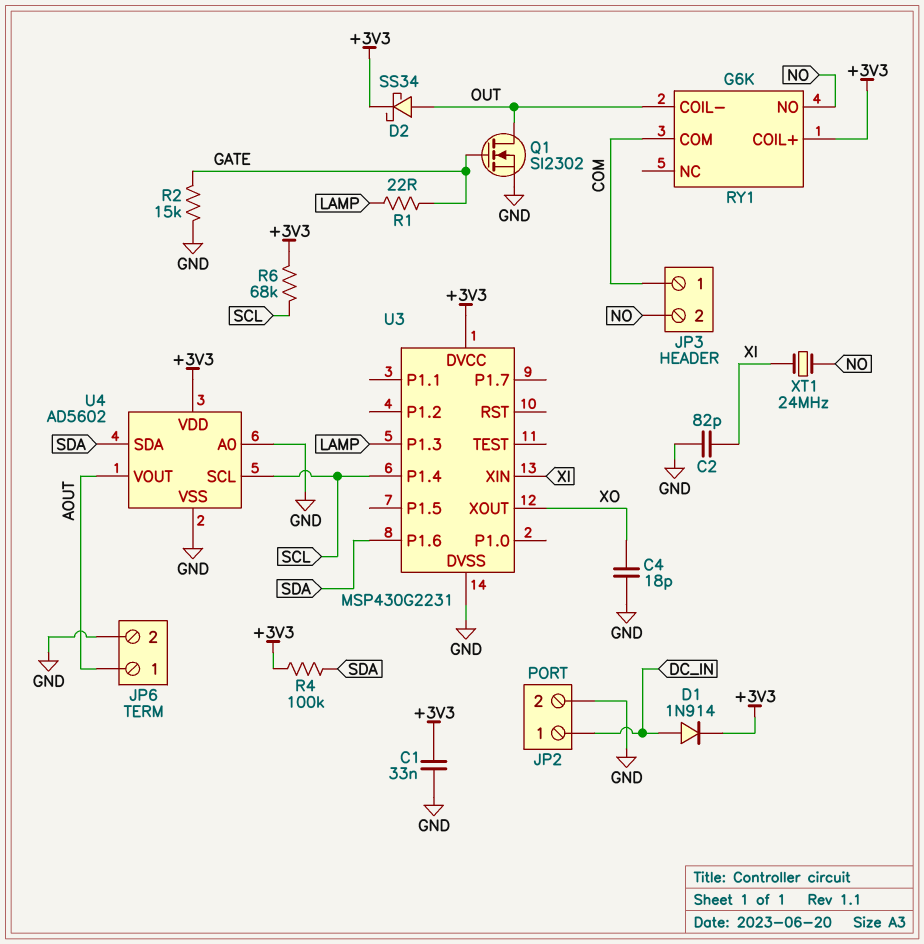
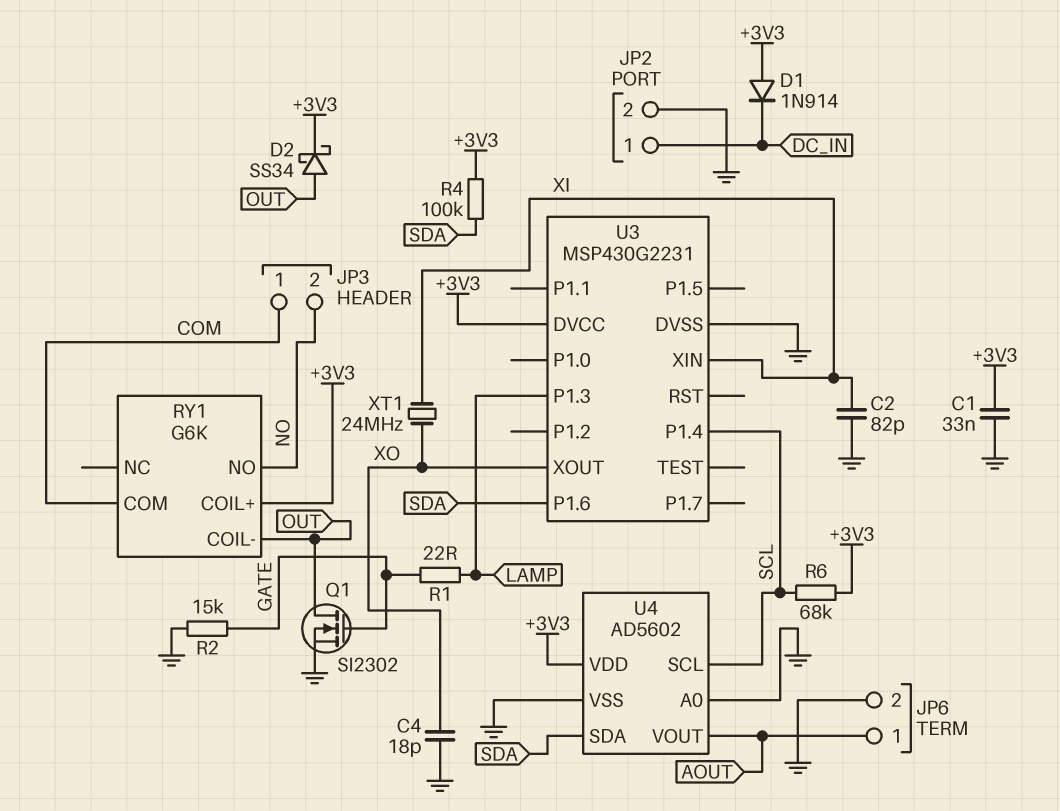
D1: diode 1N914 (A DC_IN, K +3V3) -> diode 1N914 (A +3V3, K DC_IN)
XT1: 24MHz (NO, XI) -> 24MHz (XI, XO)

